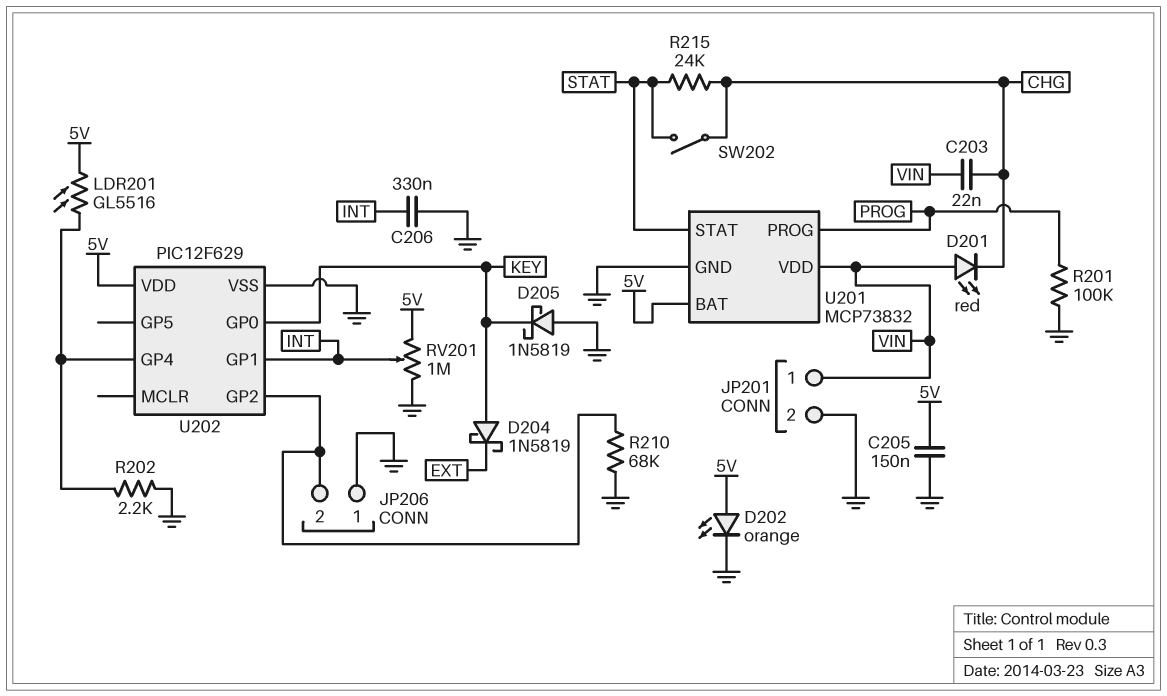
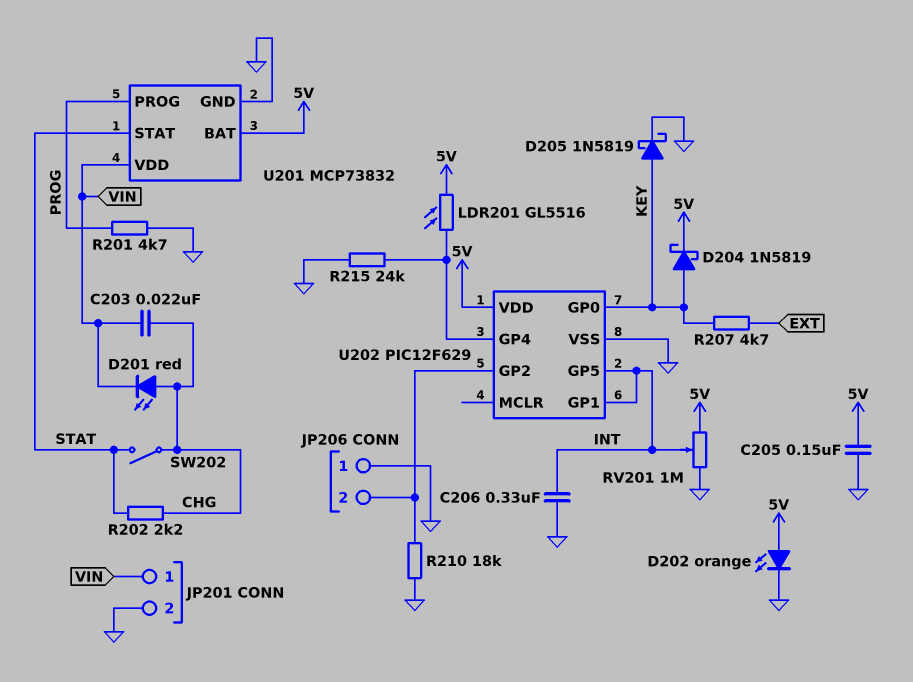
D201: LED red (A VIN, K CHG) -> LED red (A CHG, K VIN)
D204: schottky 1N5819 (A KEY, K EXT) -> schottky 1N5819 (A KEY, K 5V)
D205: schottky 1N5819 (A GND, K KEY) -> schottky 1N5819 (A KEY, K GND)
R201: 100k (GND, PROG) -> 4.7k (GND, PROG)
R202: 2.2k (GND, U202/GP4) -> 2.2k (CHG, STAT)
R207: none -> 4.7k (EXT, KEY)
R210: 68k (GND, JP206/2) -> 18k (GND, JP206/2)
R215: 24k (CHG, STAT) -> 24k (GND, U202/GP4)
U202 pin GP5: none -> INT

